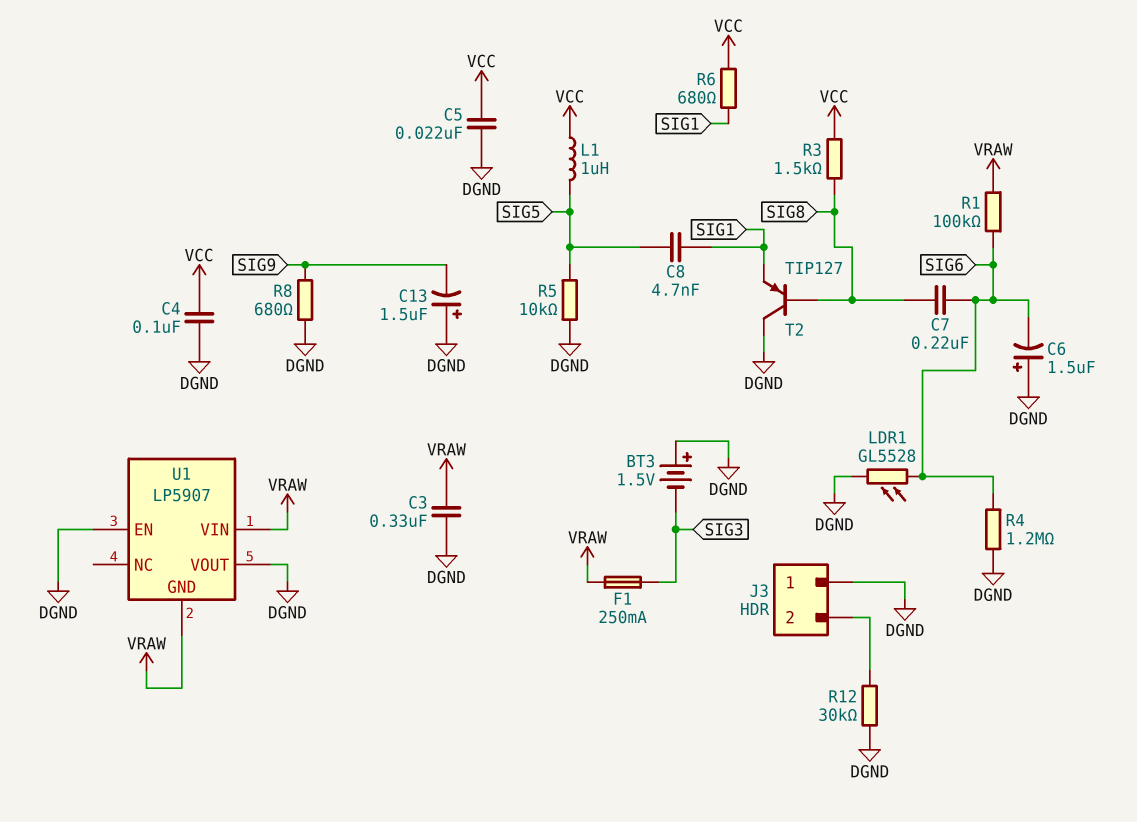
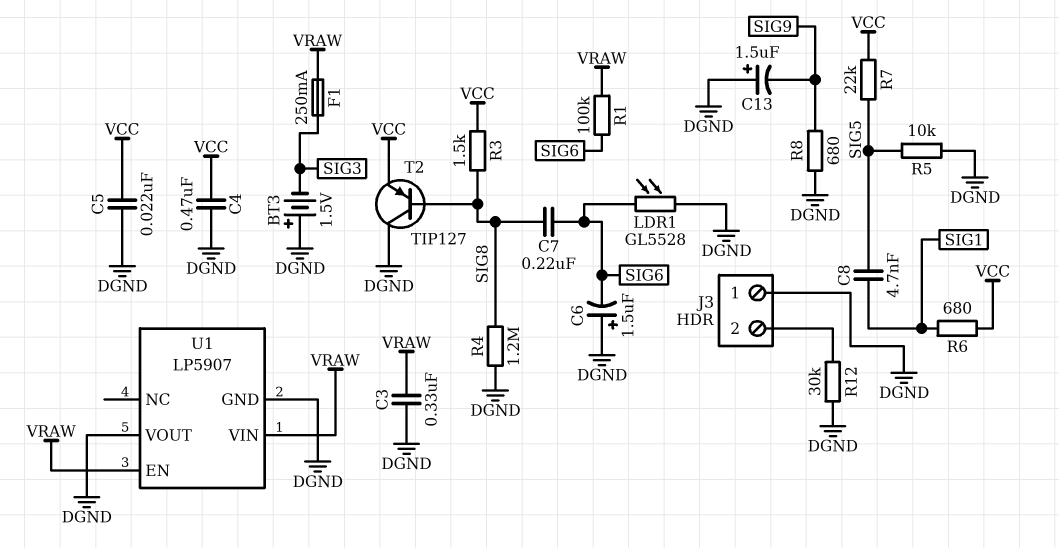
C4: 100nF (DGND, VCC) -> 470nF (DGND, VCC)
L1: 1uH (SIG5, VCC) -> none
R4: 1.2M (DGND, SIG6) -> 1.2M (DGND, SIG8)
R7: none -> 22k (SIG5, VCC)
T2: PNP TIP127 (B SIG8, C DGND, E SIG1) -> PNP TIP127 (B SIG8, C DGND, E VCC)
U1 pin EN: DGND -> VRAW
U1 pin GND: VRAW -> DGND

